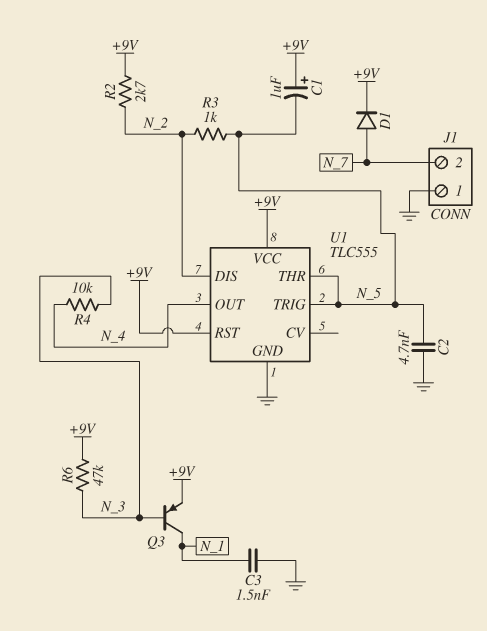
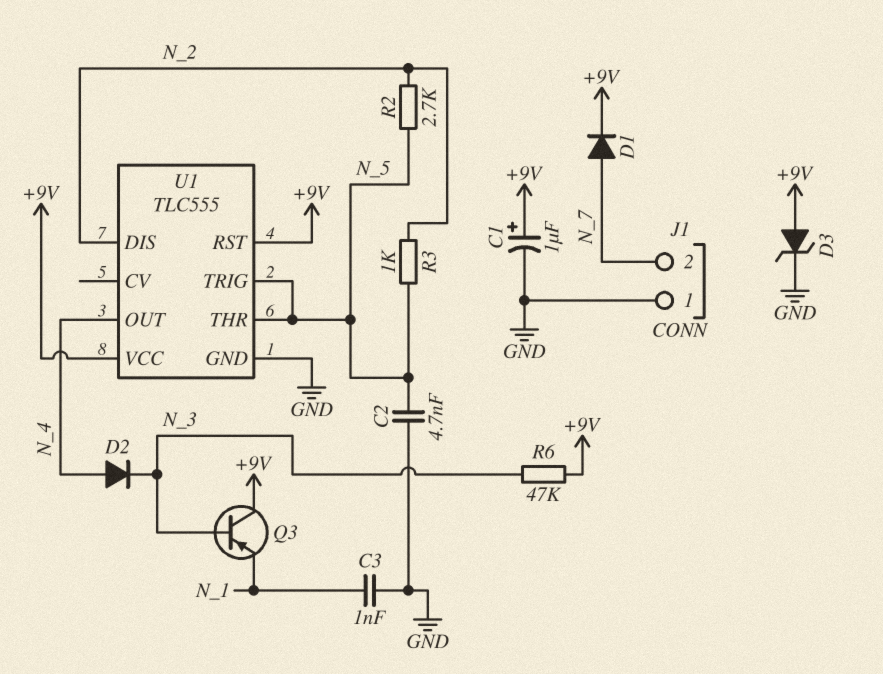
C1: 1uF (plus +9V, minus N_5) -> 1uF (plus +9V, minus GND)
C3: 1.5nF (GND, N_1) -> 1nF (GND, N_1)
D2: none -> diode (A N_4, K N_3)
D3: none -> zener (A +9V, K GND)
Q3: PNP (B N_3, C N_1, E +9V) -> PNP (B N_3, C +9V, E N_1)
R2: 2.7k (+9V, N_2) -> 2.7k (N_2, N_5)
R4: 10k (N_3, N_4) -> none

